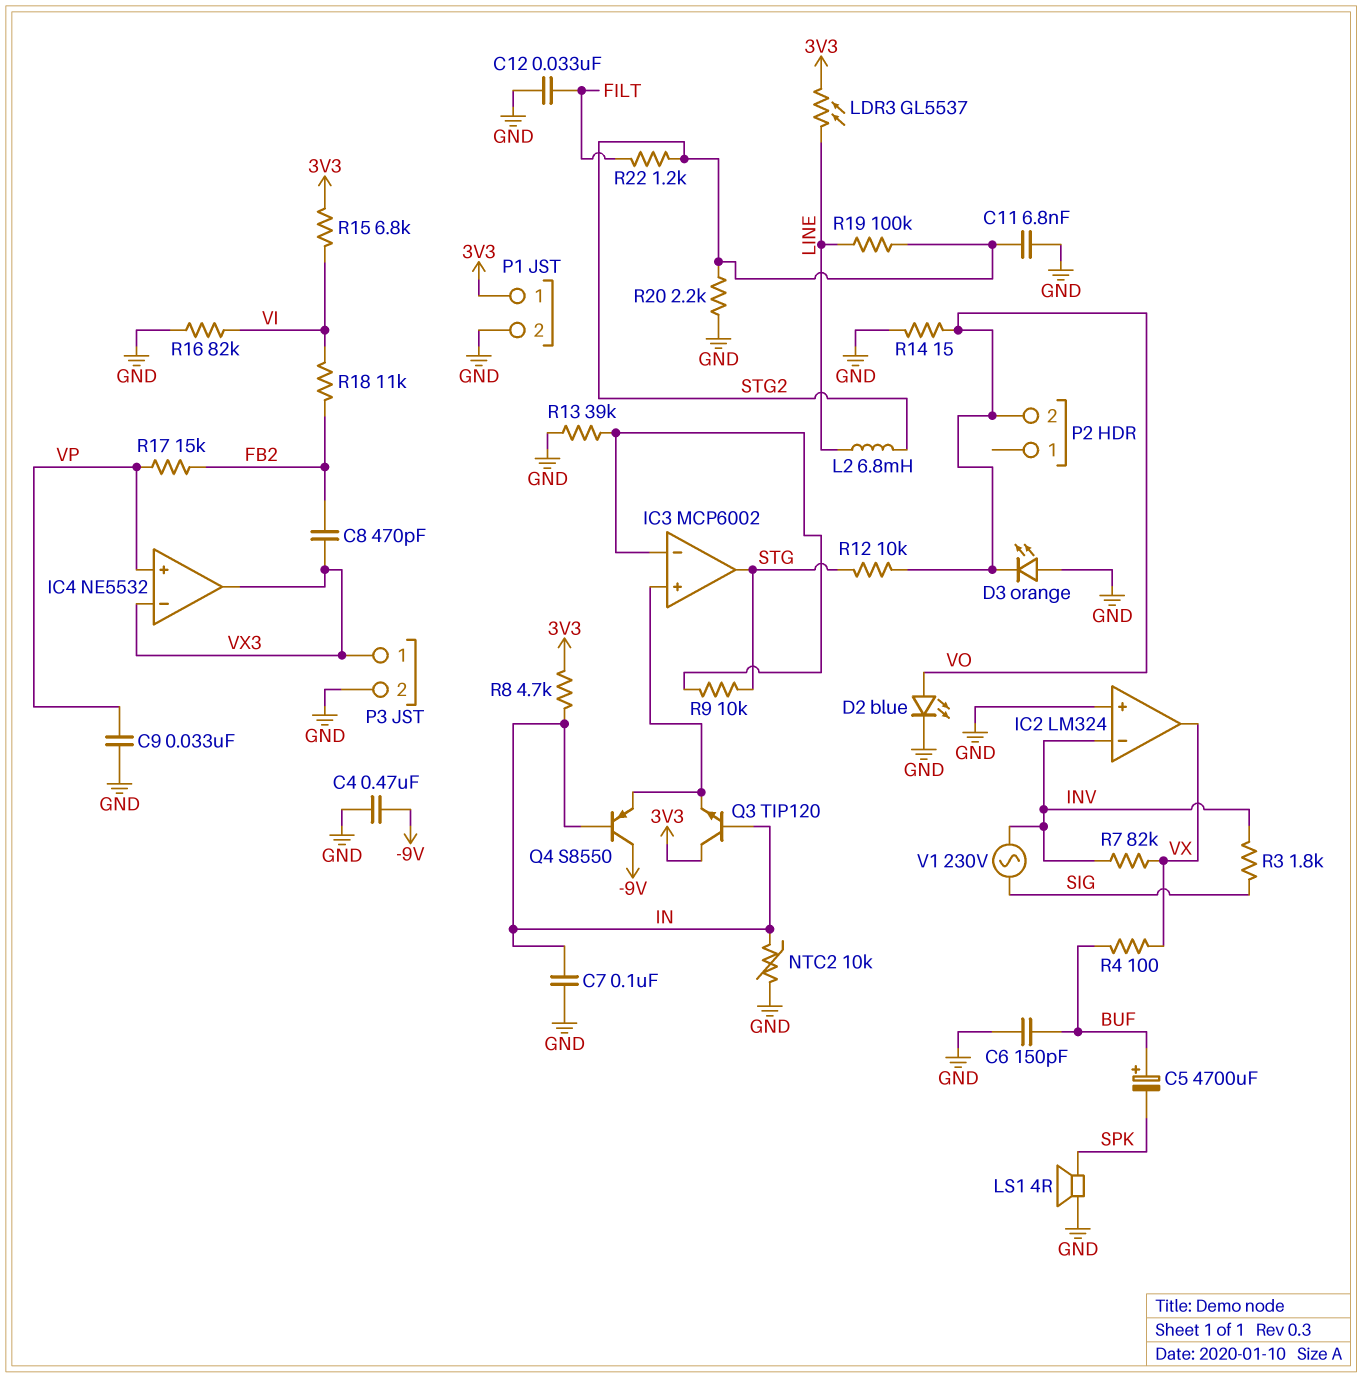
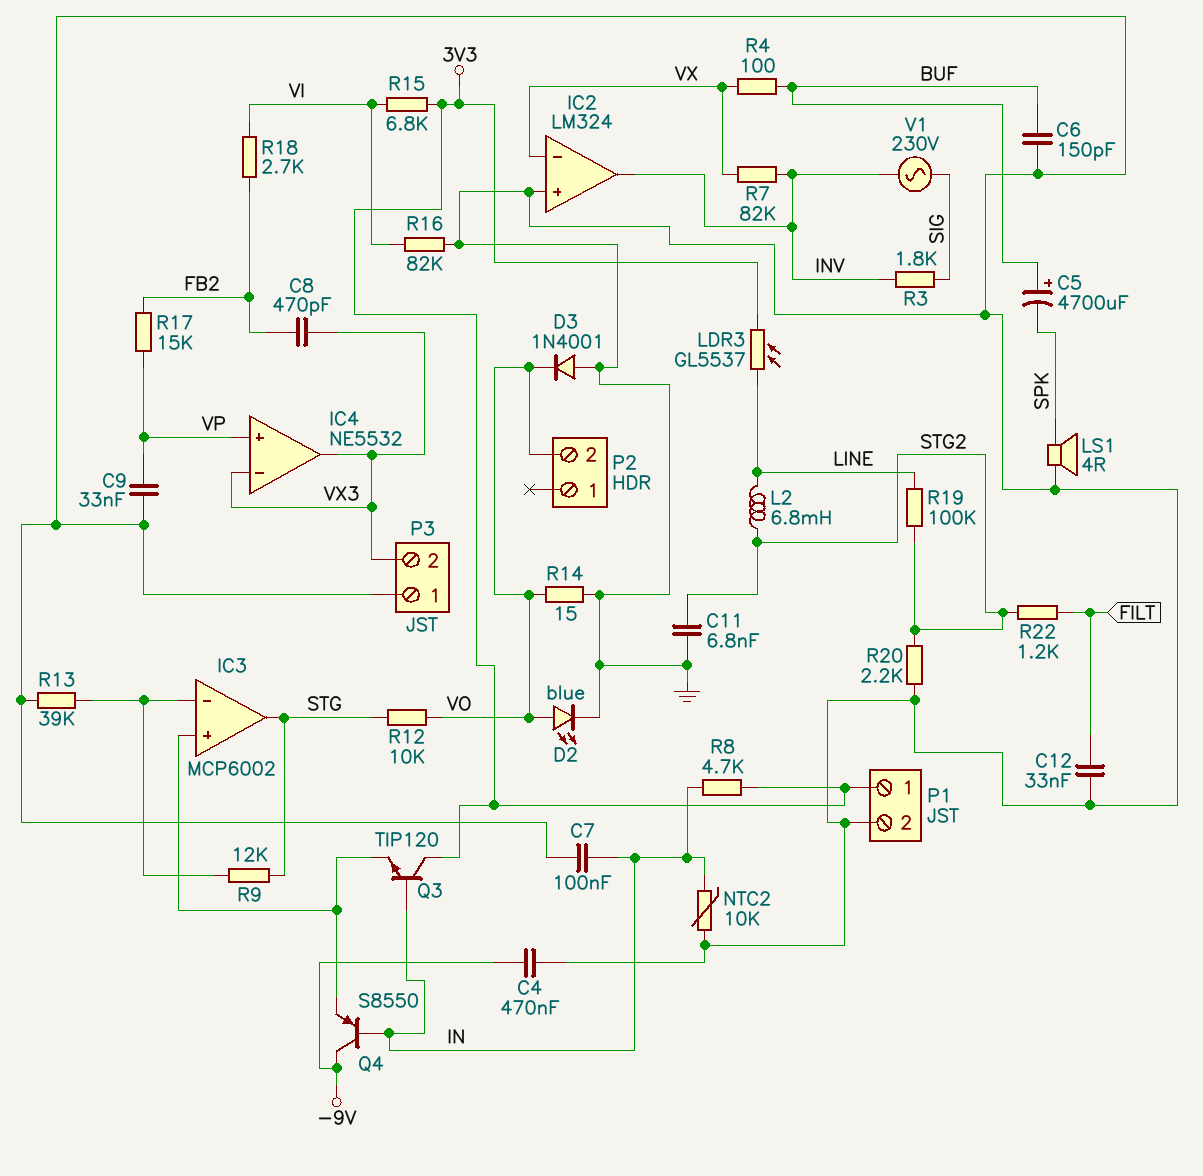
D3: LED orange (A GND, K VO) -> diode 1N4001 (A GND, K VO)
IC2 pin in-: INV -> VX
IC2 pin out: VX -> INV
P3 pin 1: VX3 -> GND
P3 pin 2: GND -> VX3
R9: 10k (IC3/in-, STG) -> 12k (IC3/in-, STG)
R18: 11k (FB2, VI) -> 2.7k (FB2, VI)

